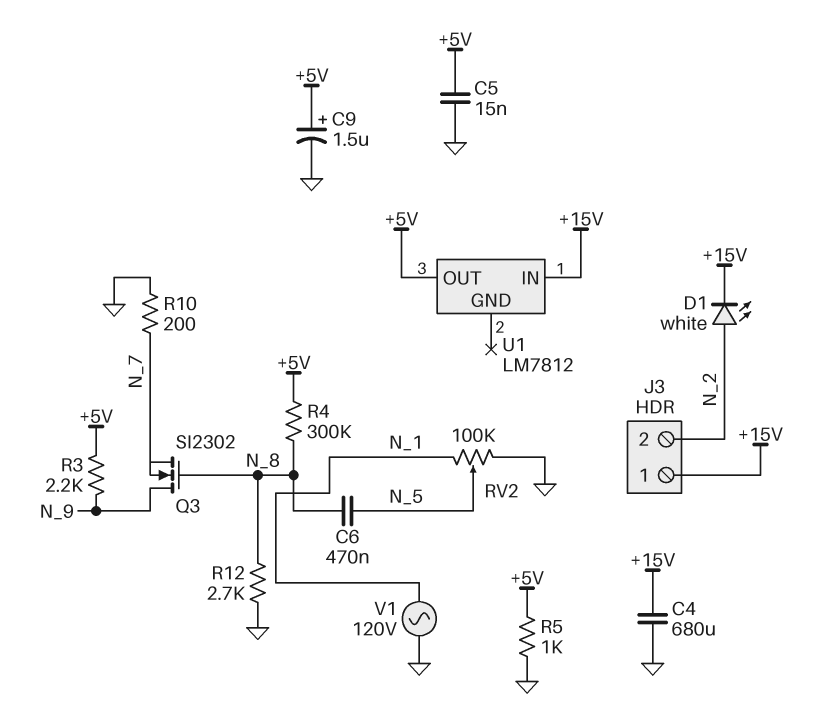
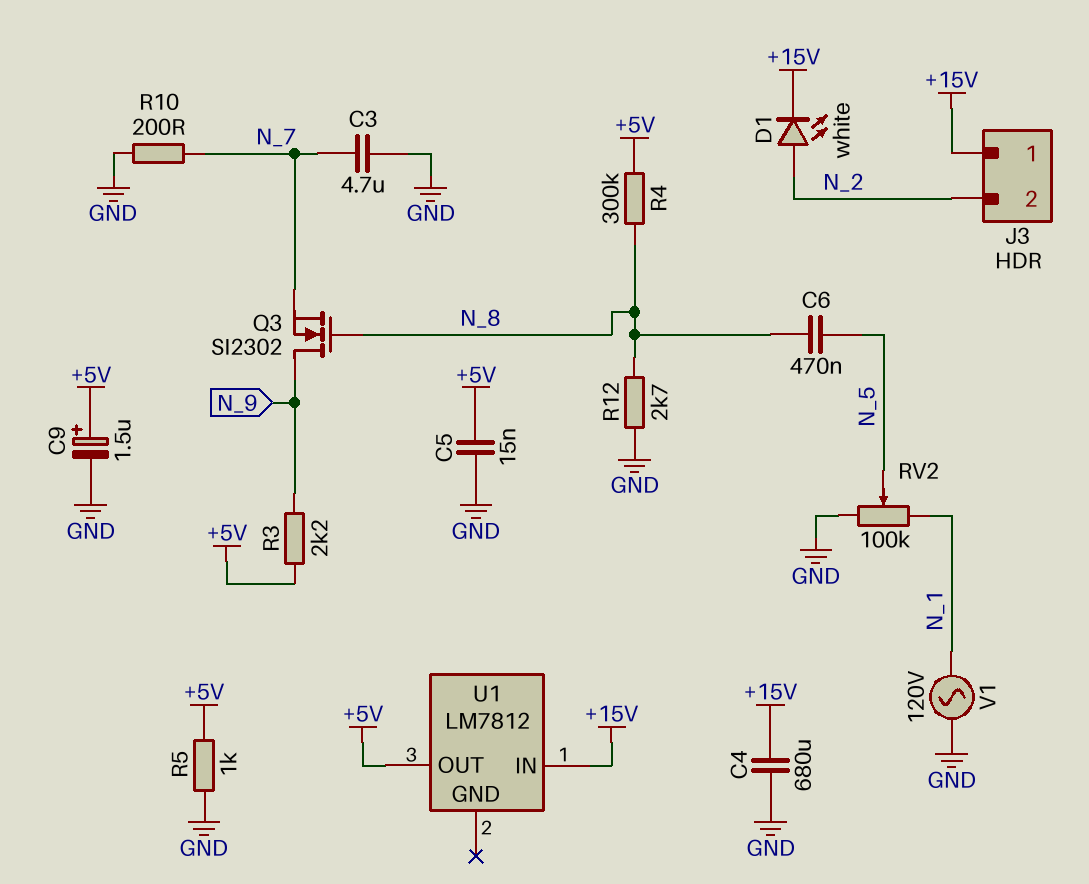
C3: none -> 4.7uF (GND, N_7)

